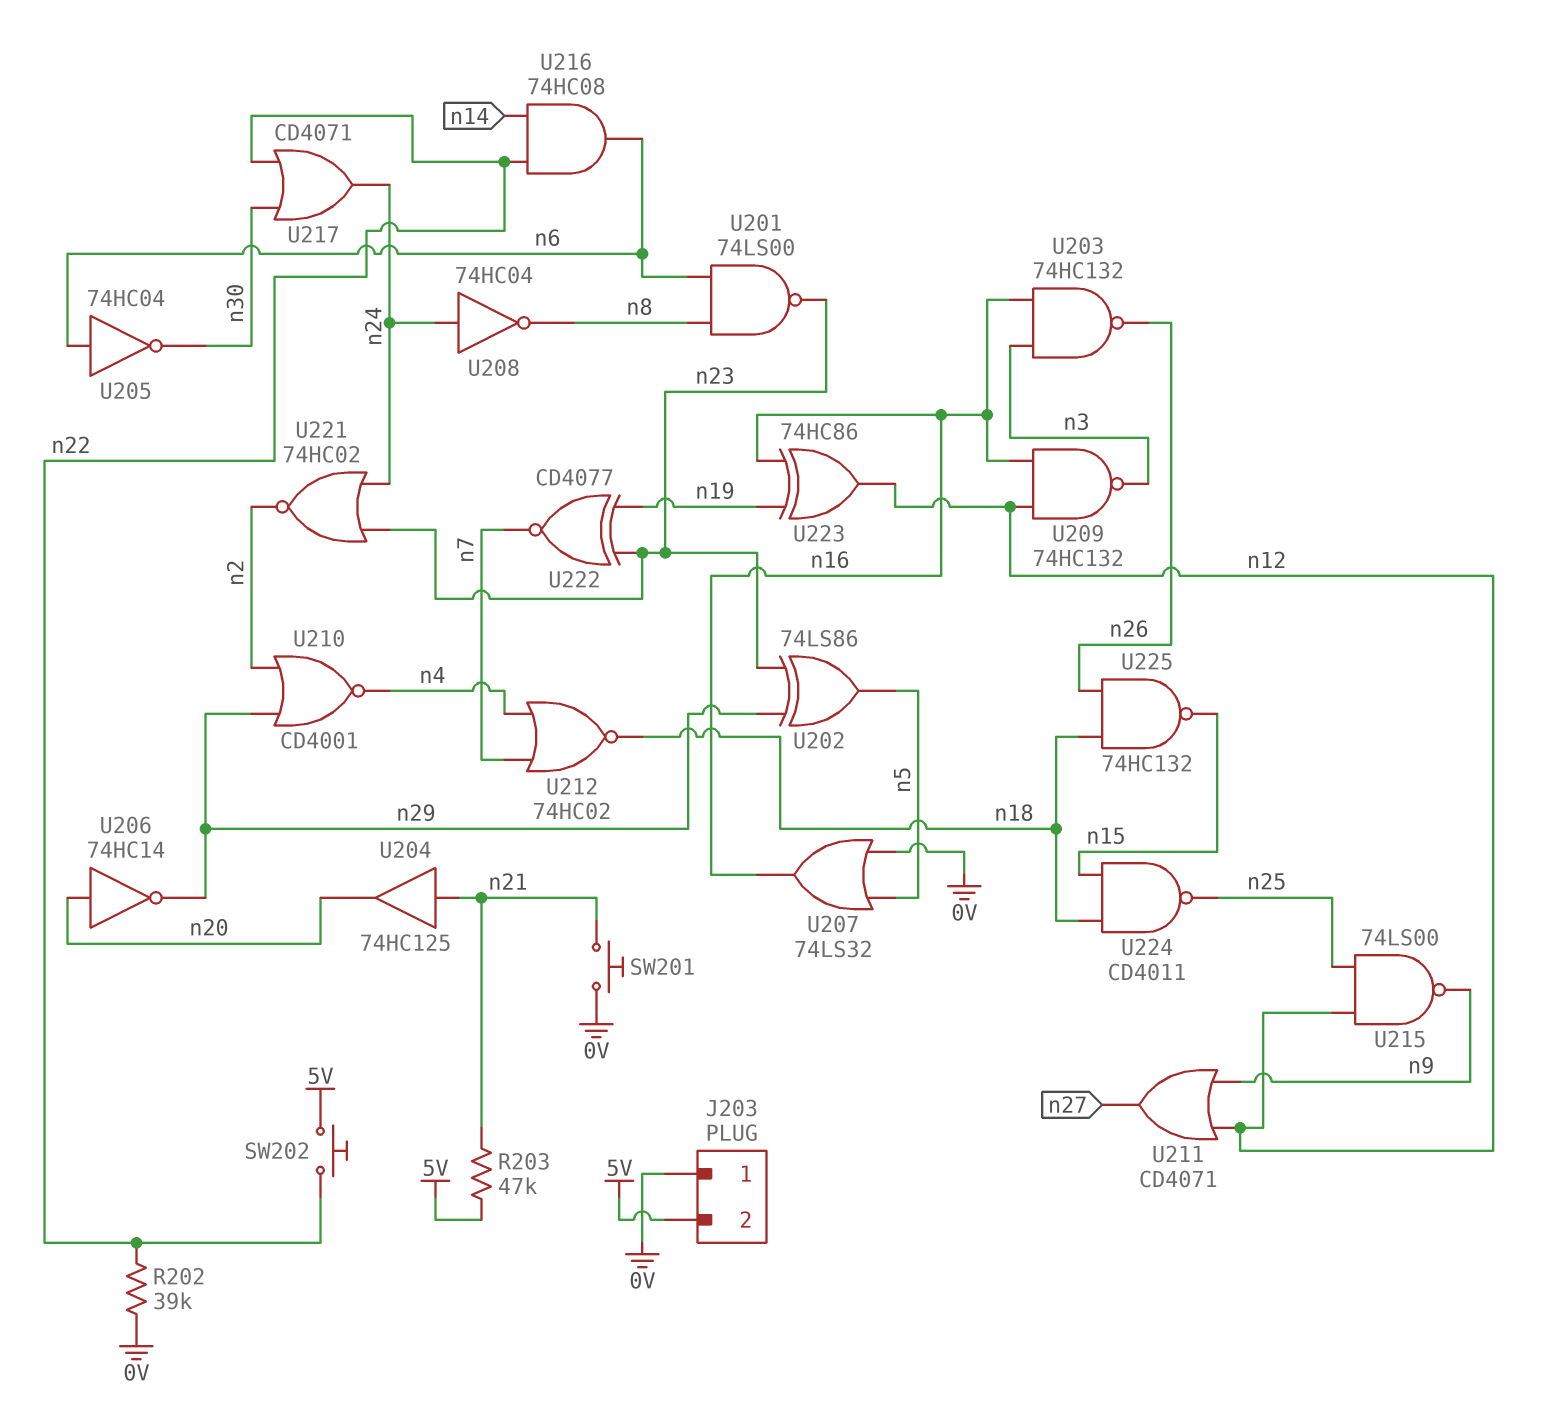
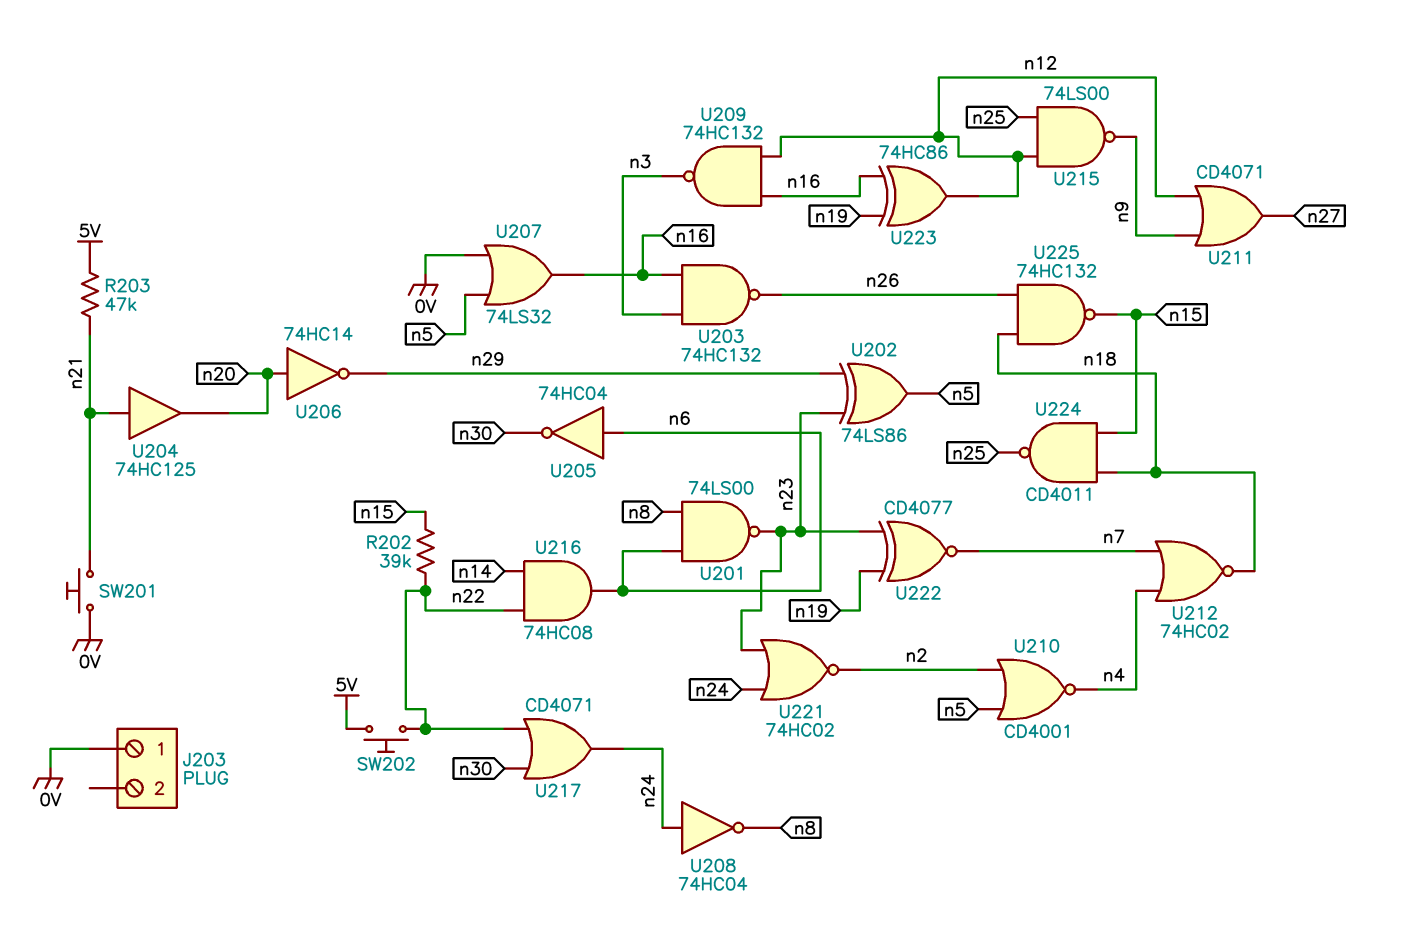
J203 pin 2: 5V -> none
R202: 39k (0V, n22) -> 39k (n15, n22)
U210: NOR CD4001 (in n2, in n29, out n4) -> NOR CD4001 (in n2, in n5, out n4)

